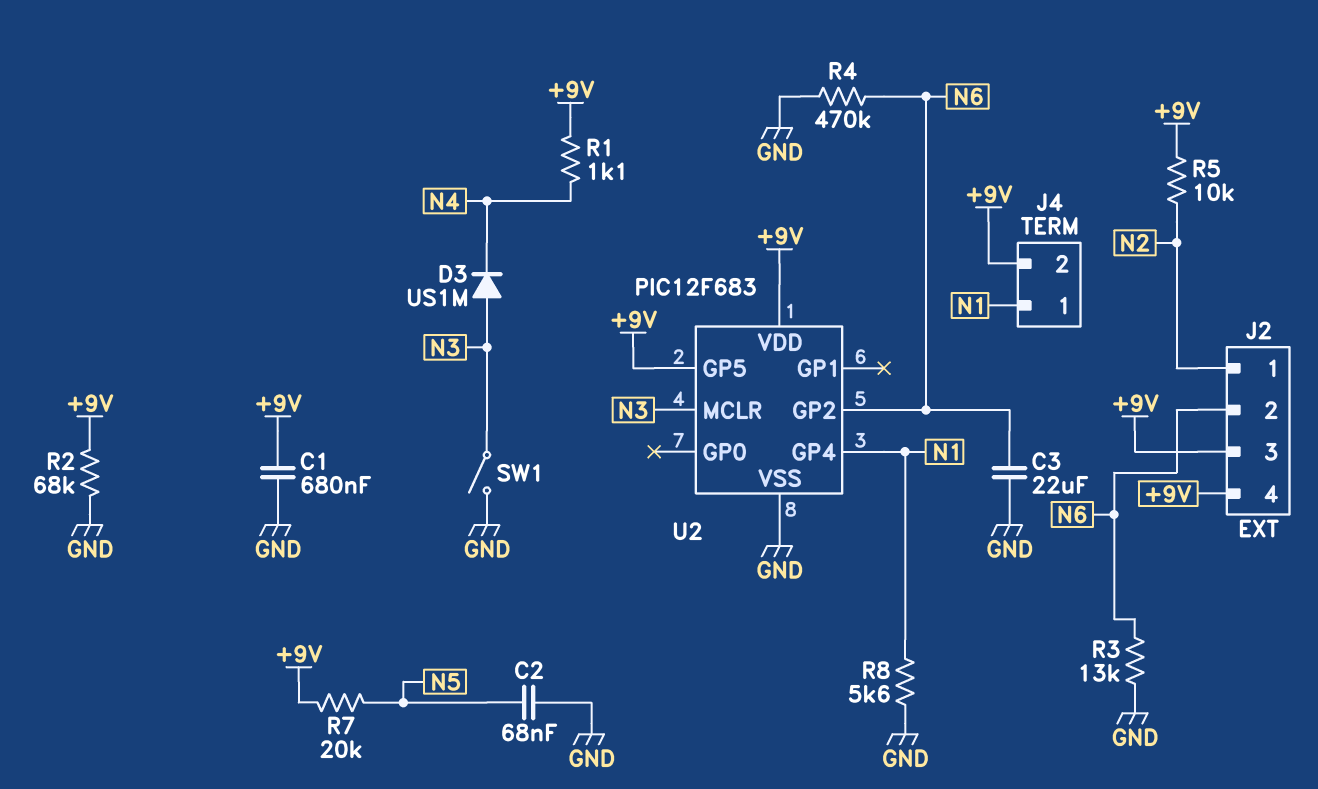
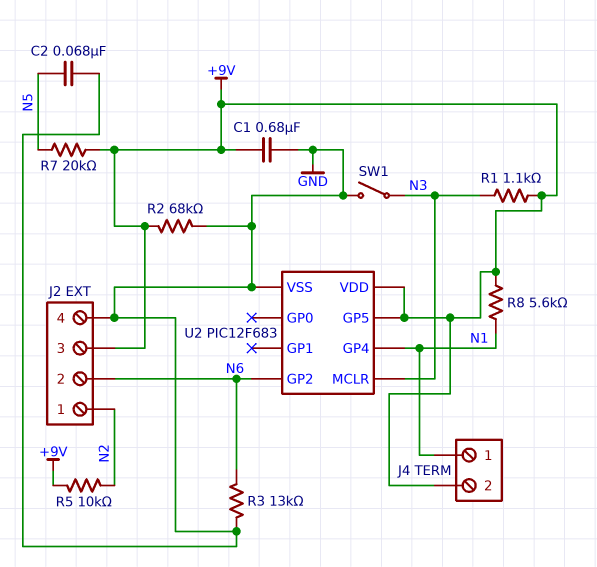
C3: 22uF (GND, N6) -> none
D3: diode US1M (A N3, K N4) -> none
J2 pin 4: +9V -> GND
R1: 1.1k (+9V, N4) -> 1.1k (+9V, N3)
R4: 470k (GND, N6) -> none
R8: 5.6k (GND, N1) -> 5.6k (+9V, N1)

